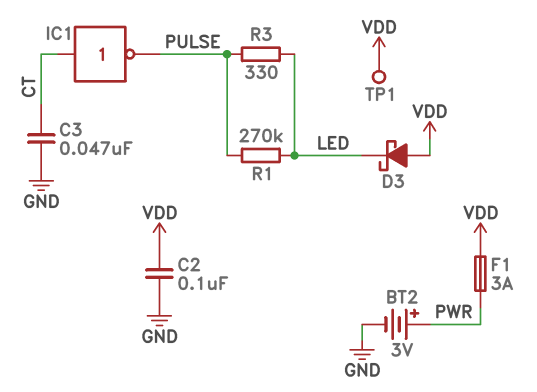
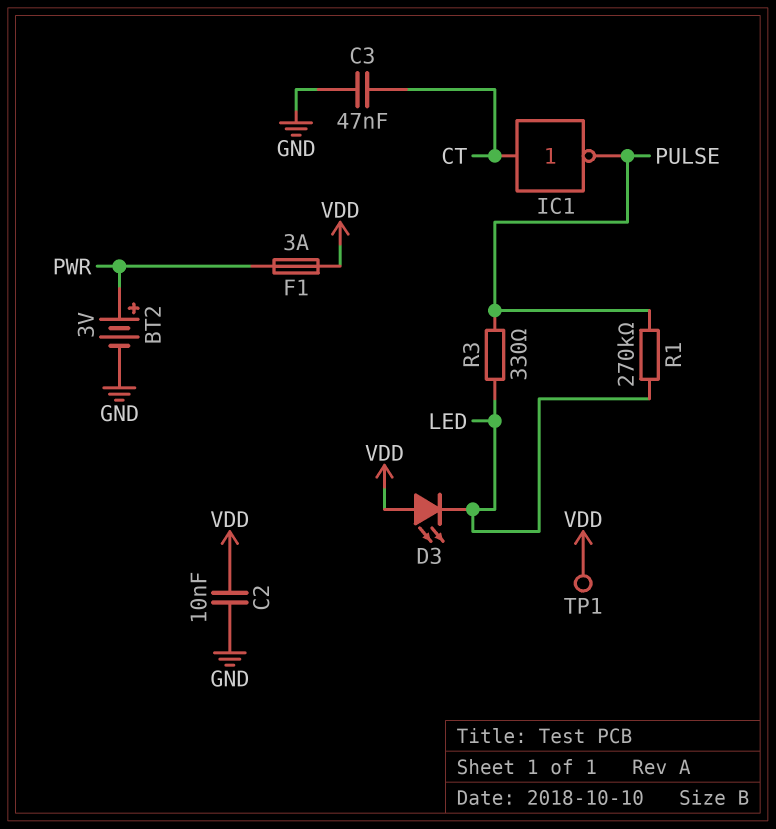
C2: 100nF (GND, VDD) -> 10nF (GND, VDD)
D3: schottky (A VDD, K LED) -> LED (A VDD, K LED)

